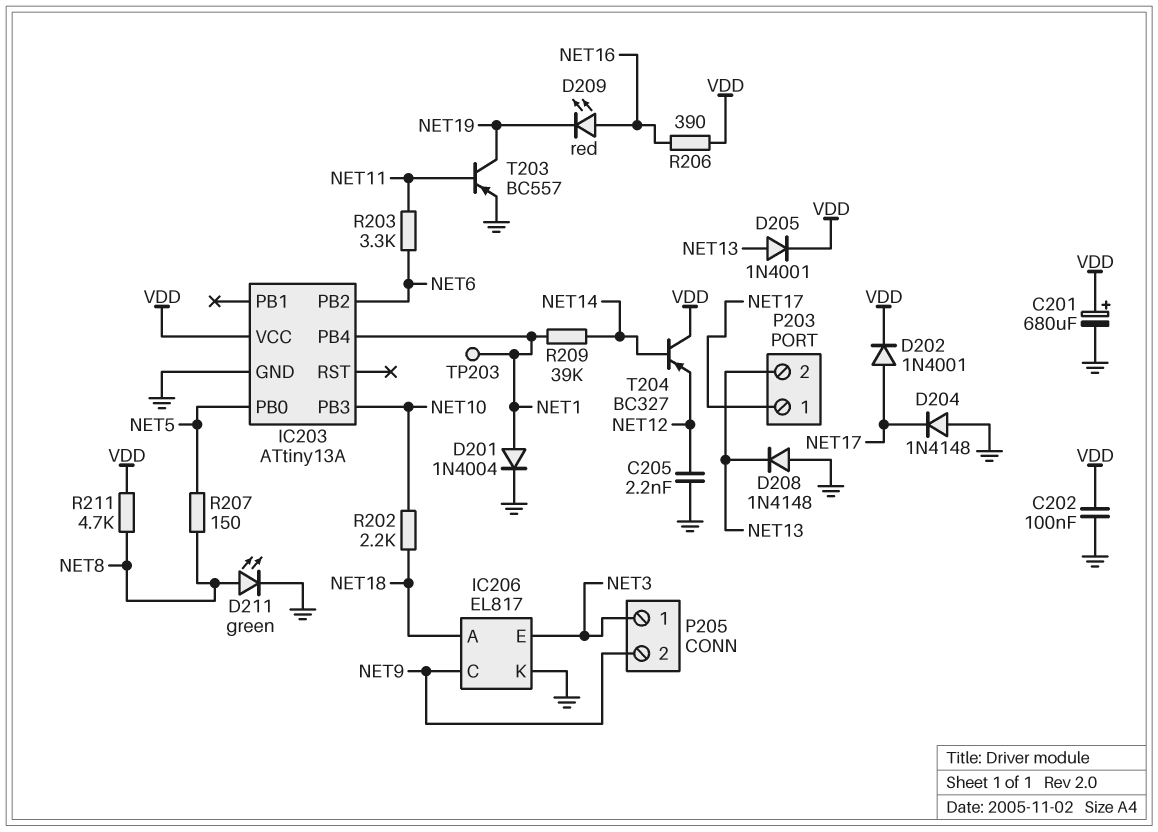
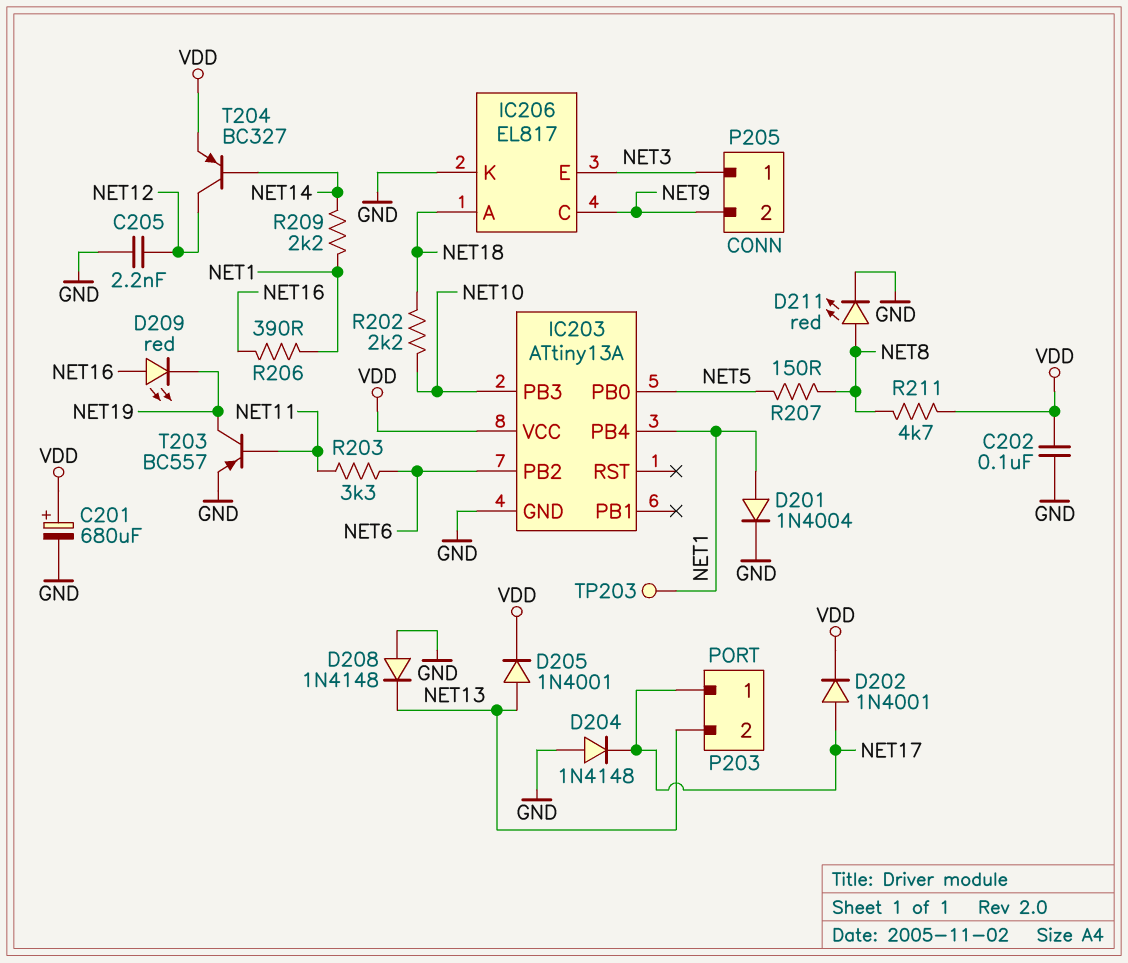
D211: LED green (A NET8, K GND) -> LED red (A NET8, K GND)
R206: 390 (NET16, VDD) -> 390 (NET1, NET16)
R209: 39k (NET1, NET14) -> 2.2k (NET1, NET14)
T204: PNP BC327 (B NET14, C VDD, E NET12) -> PNP BC327 (B NET14, C NET12, E VDD)

